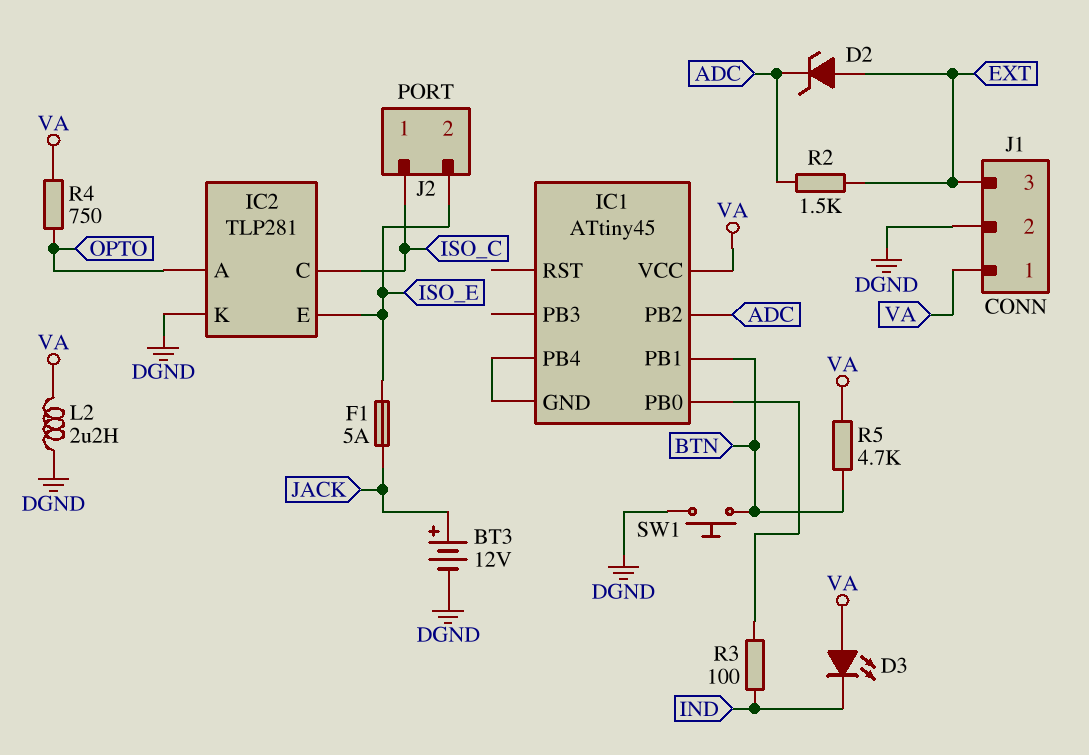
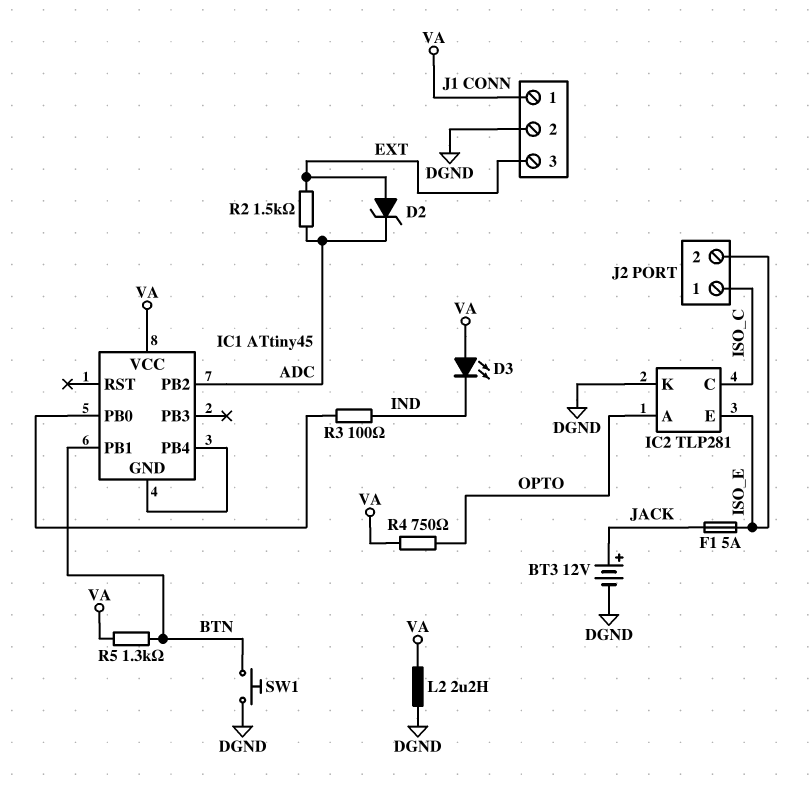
R5: 4.7k (BTN, VA) -> 1.3k (BTN, VA)

